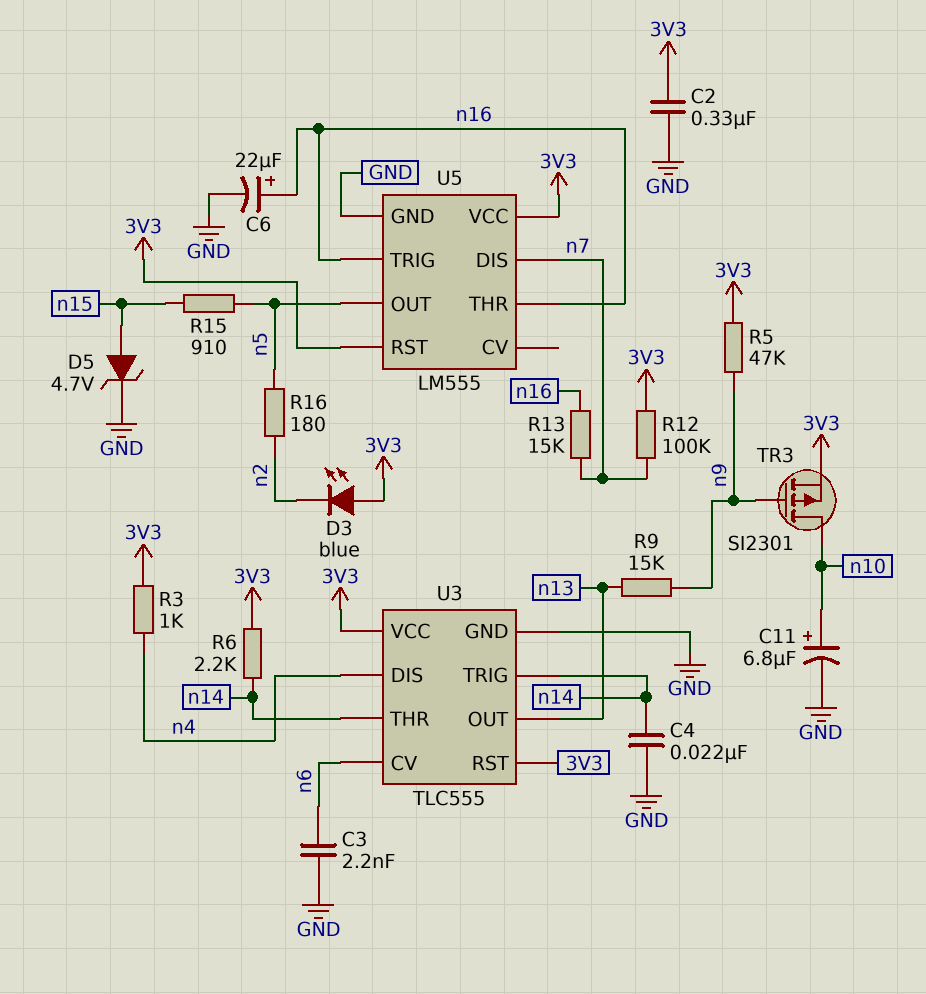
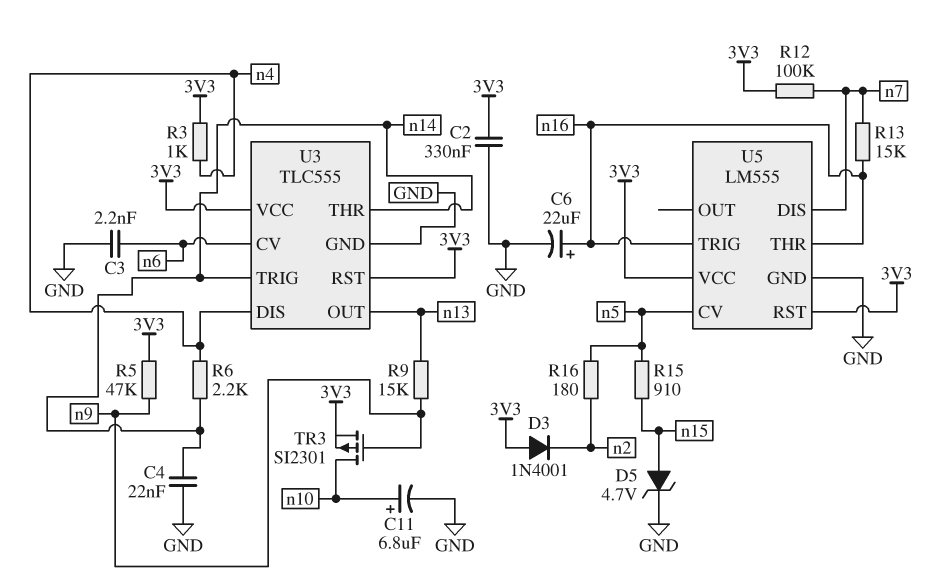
D3: LED blue (A 3V3, K n2) -> diode 1N4001 (A 3V3, K n2)
R6: 2.2k (3V3, n14) -> 2.2k (n4, n14)
U5 pin CV: none -> n5
U5 pin OUT: n5 -> none

